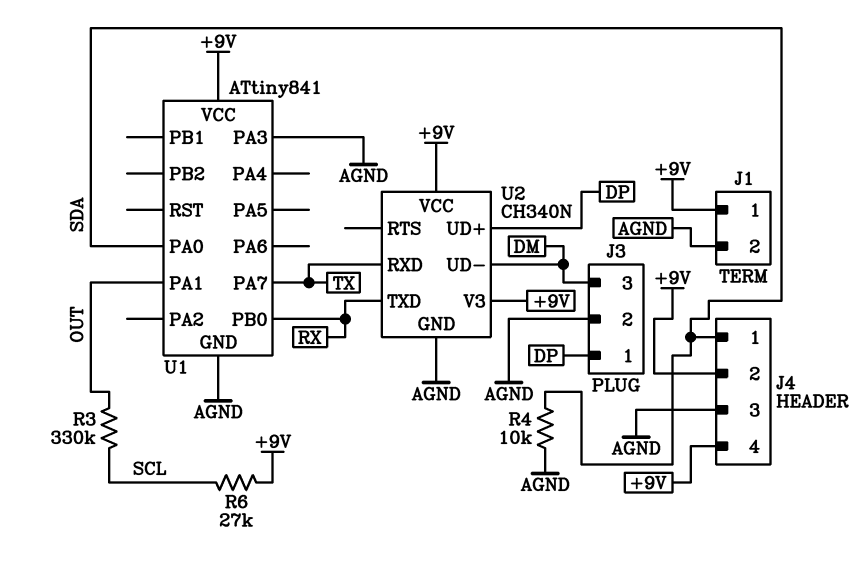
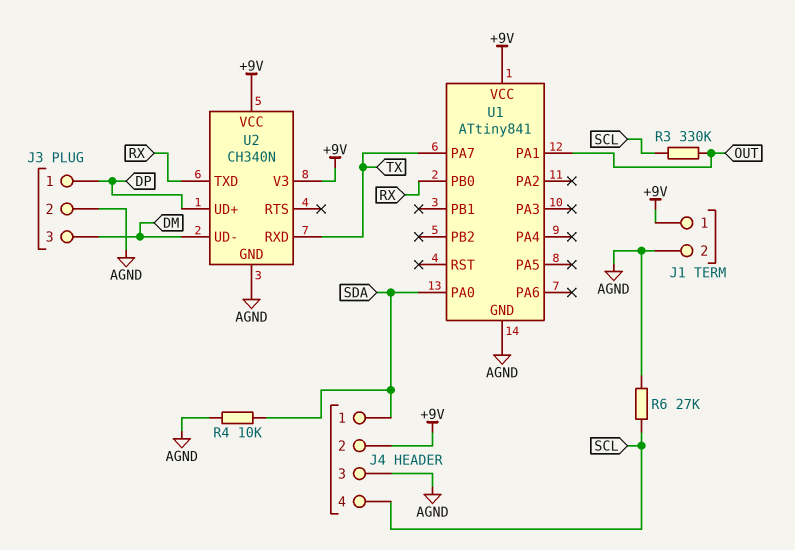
J4 pin 4: +9V -> SCL
R6: 27k (+9V, SCL) -> 27k (AGND, SCL)
U1 pin PA3: AGND -> none

